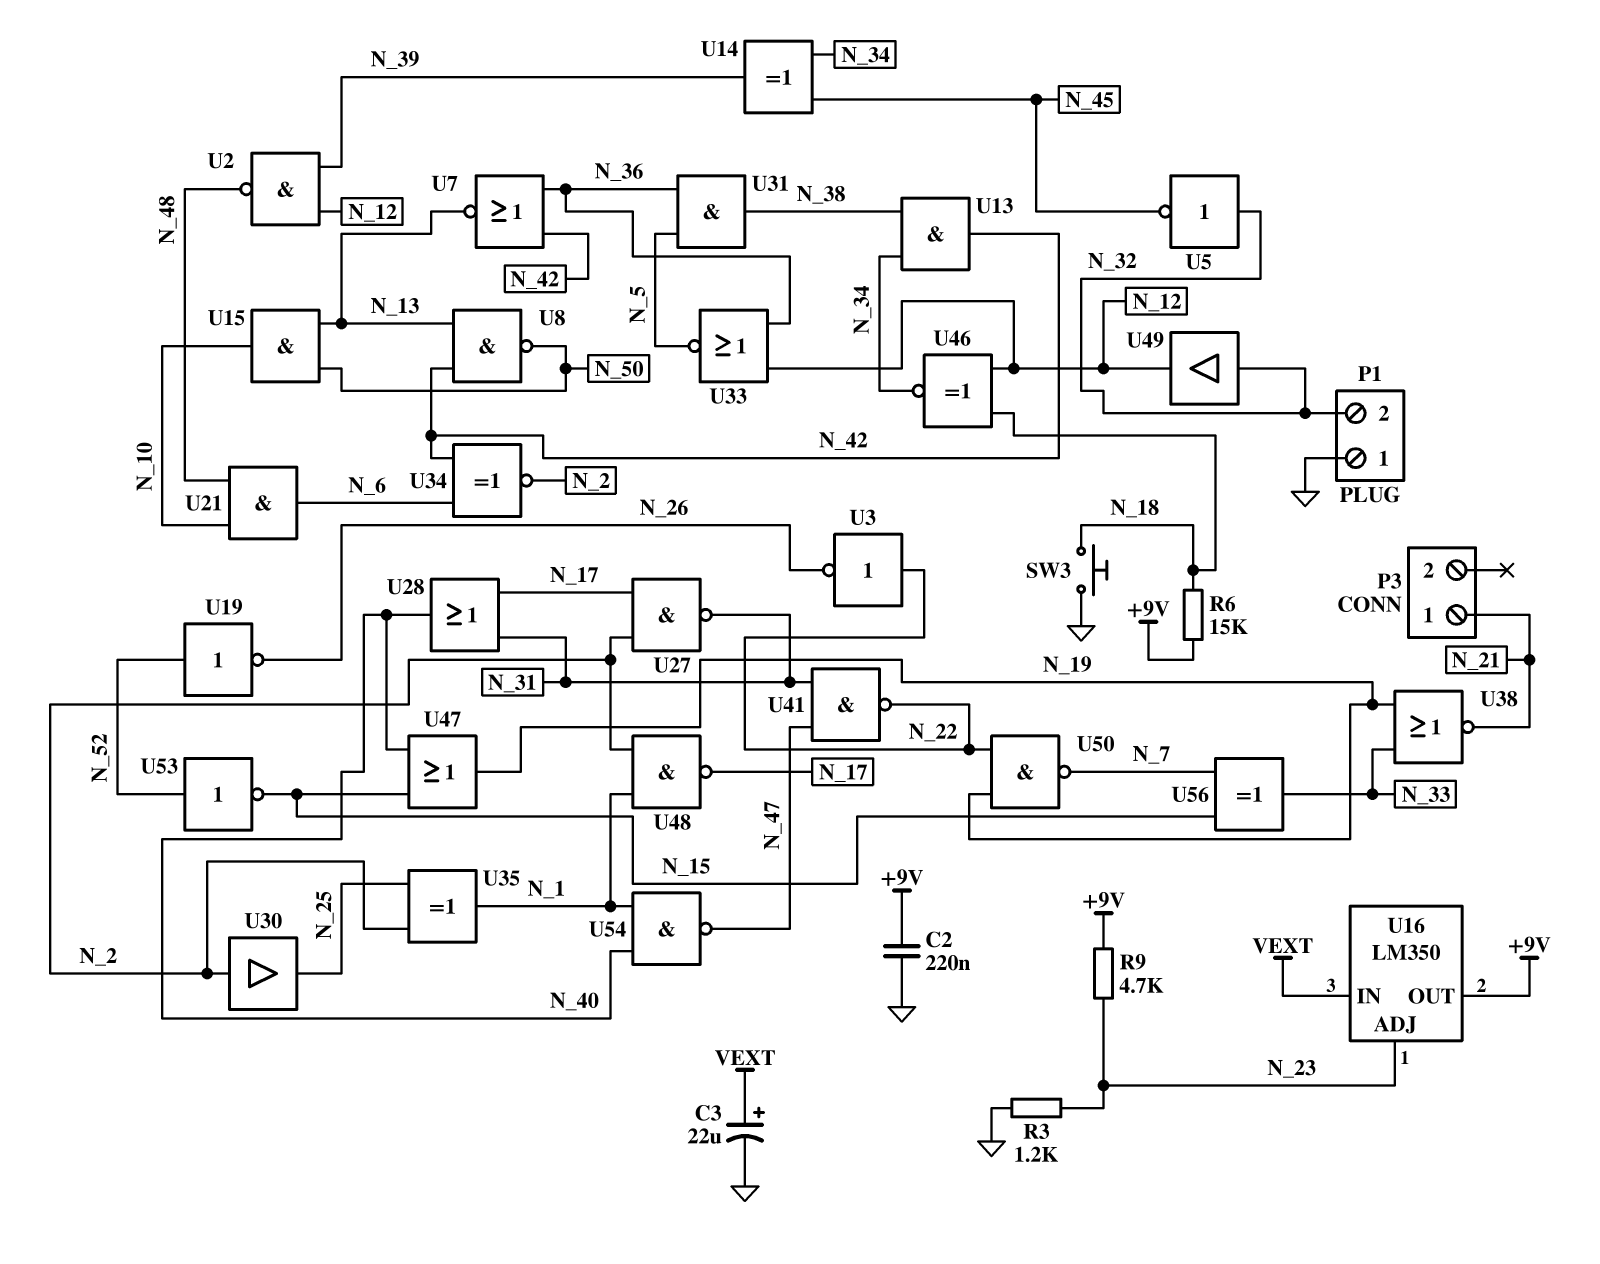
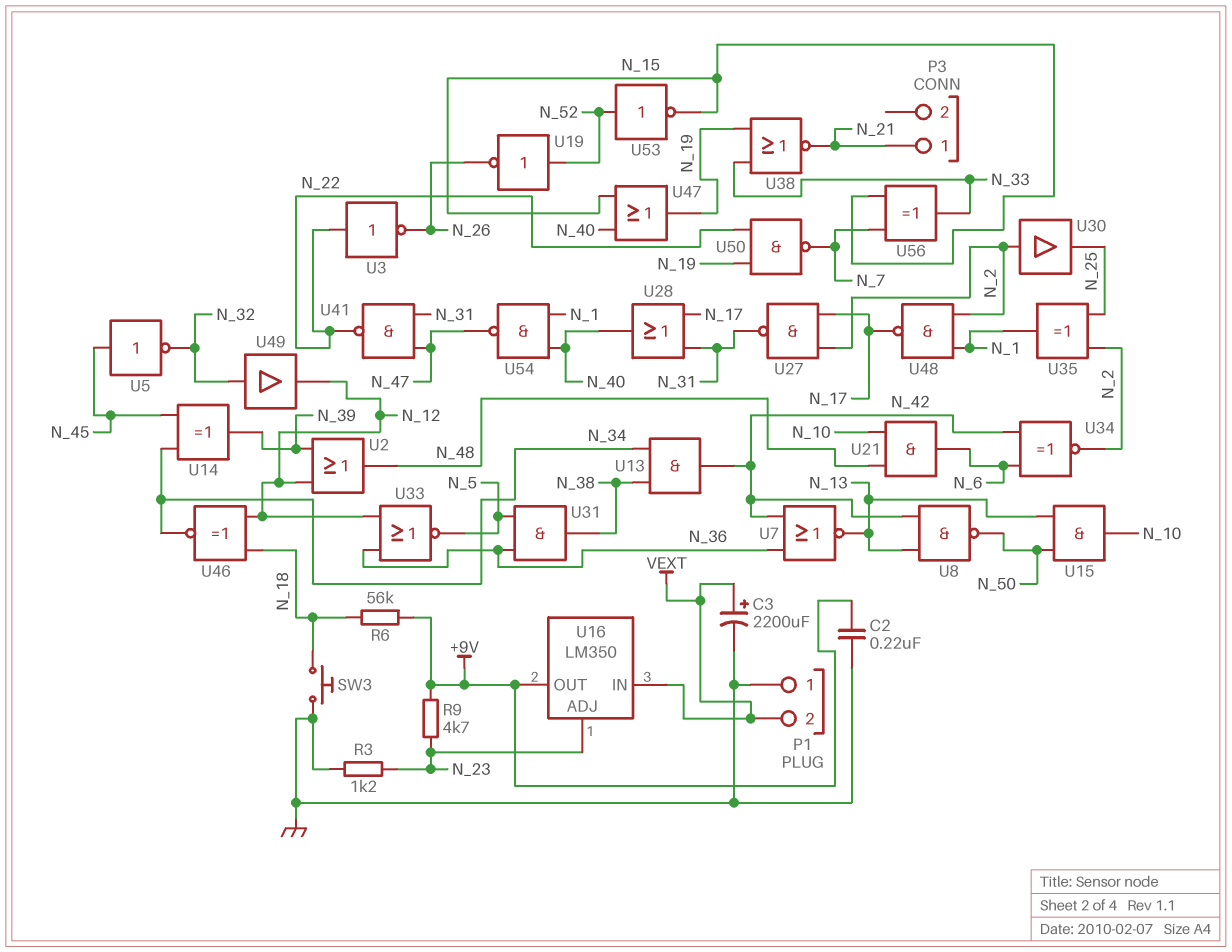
C3: 22uF (plus VEXT, minus GND) -> 2200uF (plus VEXT, minus GND)
P1 pin 2: N_32 -> VEXT
R6: 15k (+9V, N_18) -> 56k (+9V, N_18)
U2: NAND (in N_12, in N_39, out N_48) -> OR (in N_12, in N_39, out N_48)
U5: NOT (in N_32, out N_45) -> NOT (in N_45, out N_32)

